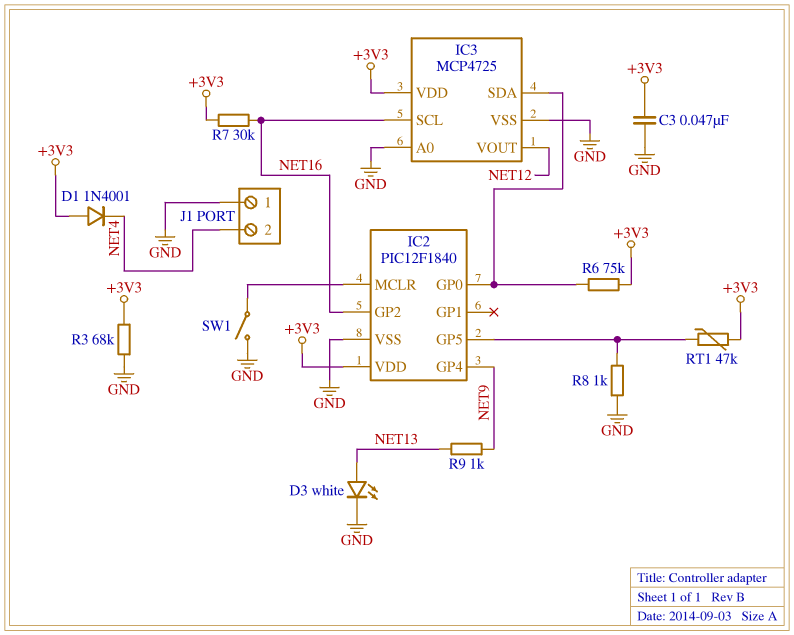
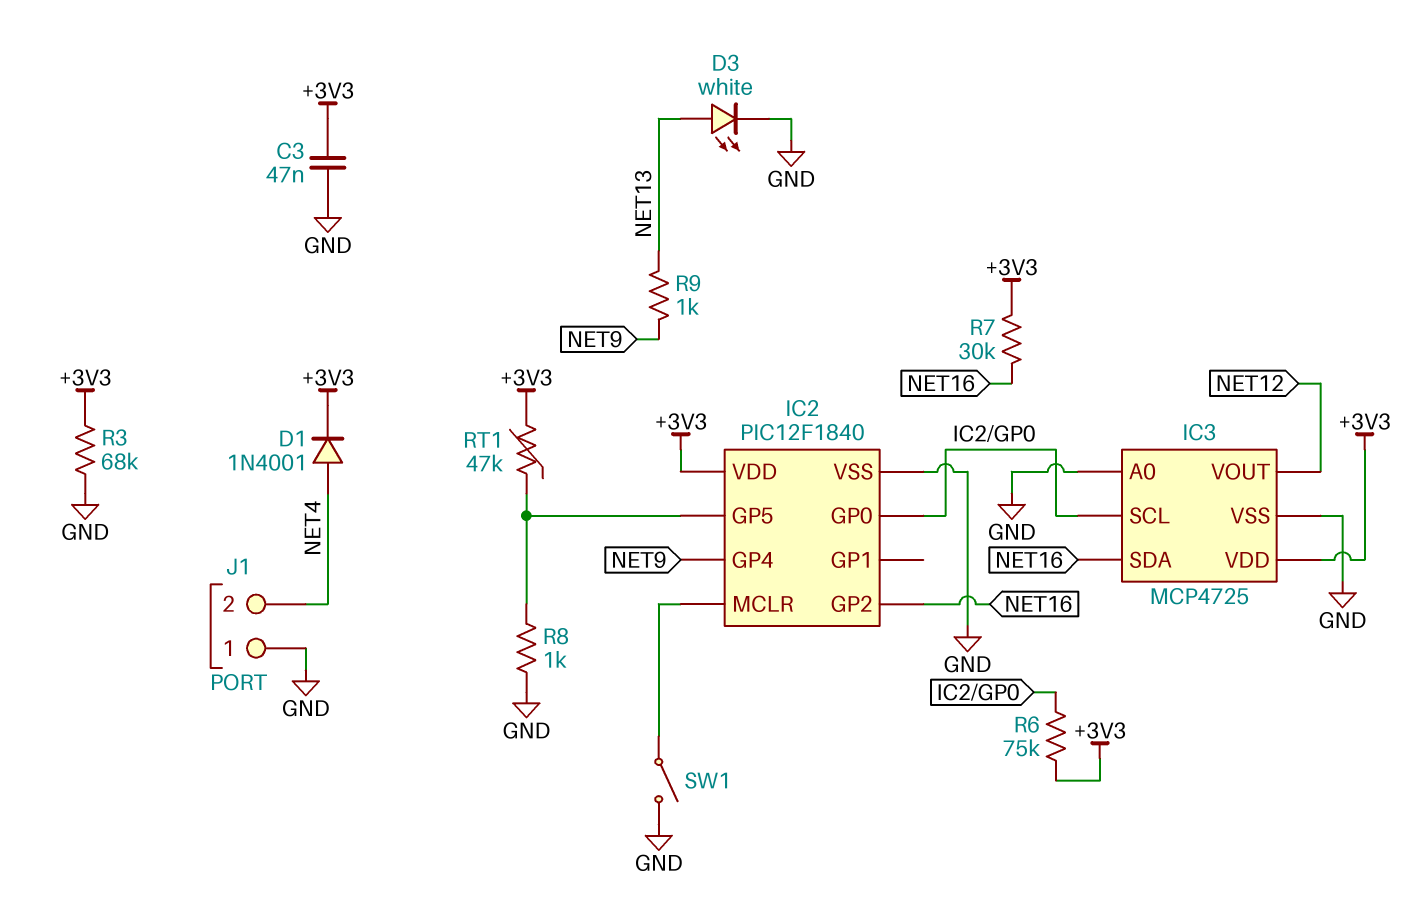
D1: diode 1N4001 (A +3V3, K NET4) -> diode 1N4001 (A NET4, K +3V3)
IC3 pin SCL: NET16 -> IC2/GP0
IC3 pin SDA: IC2/GP0 -> NET16

